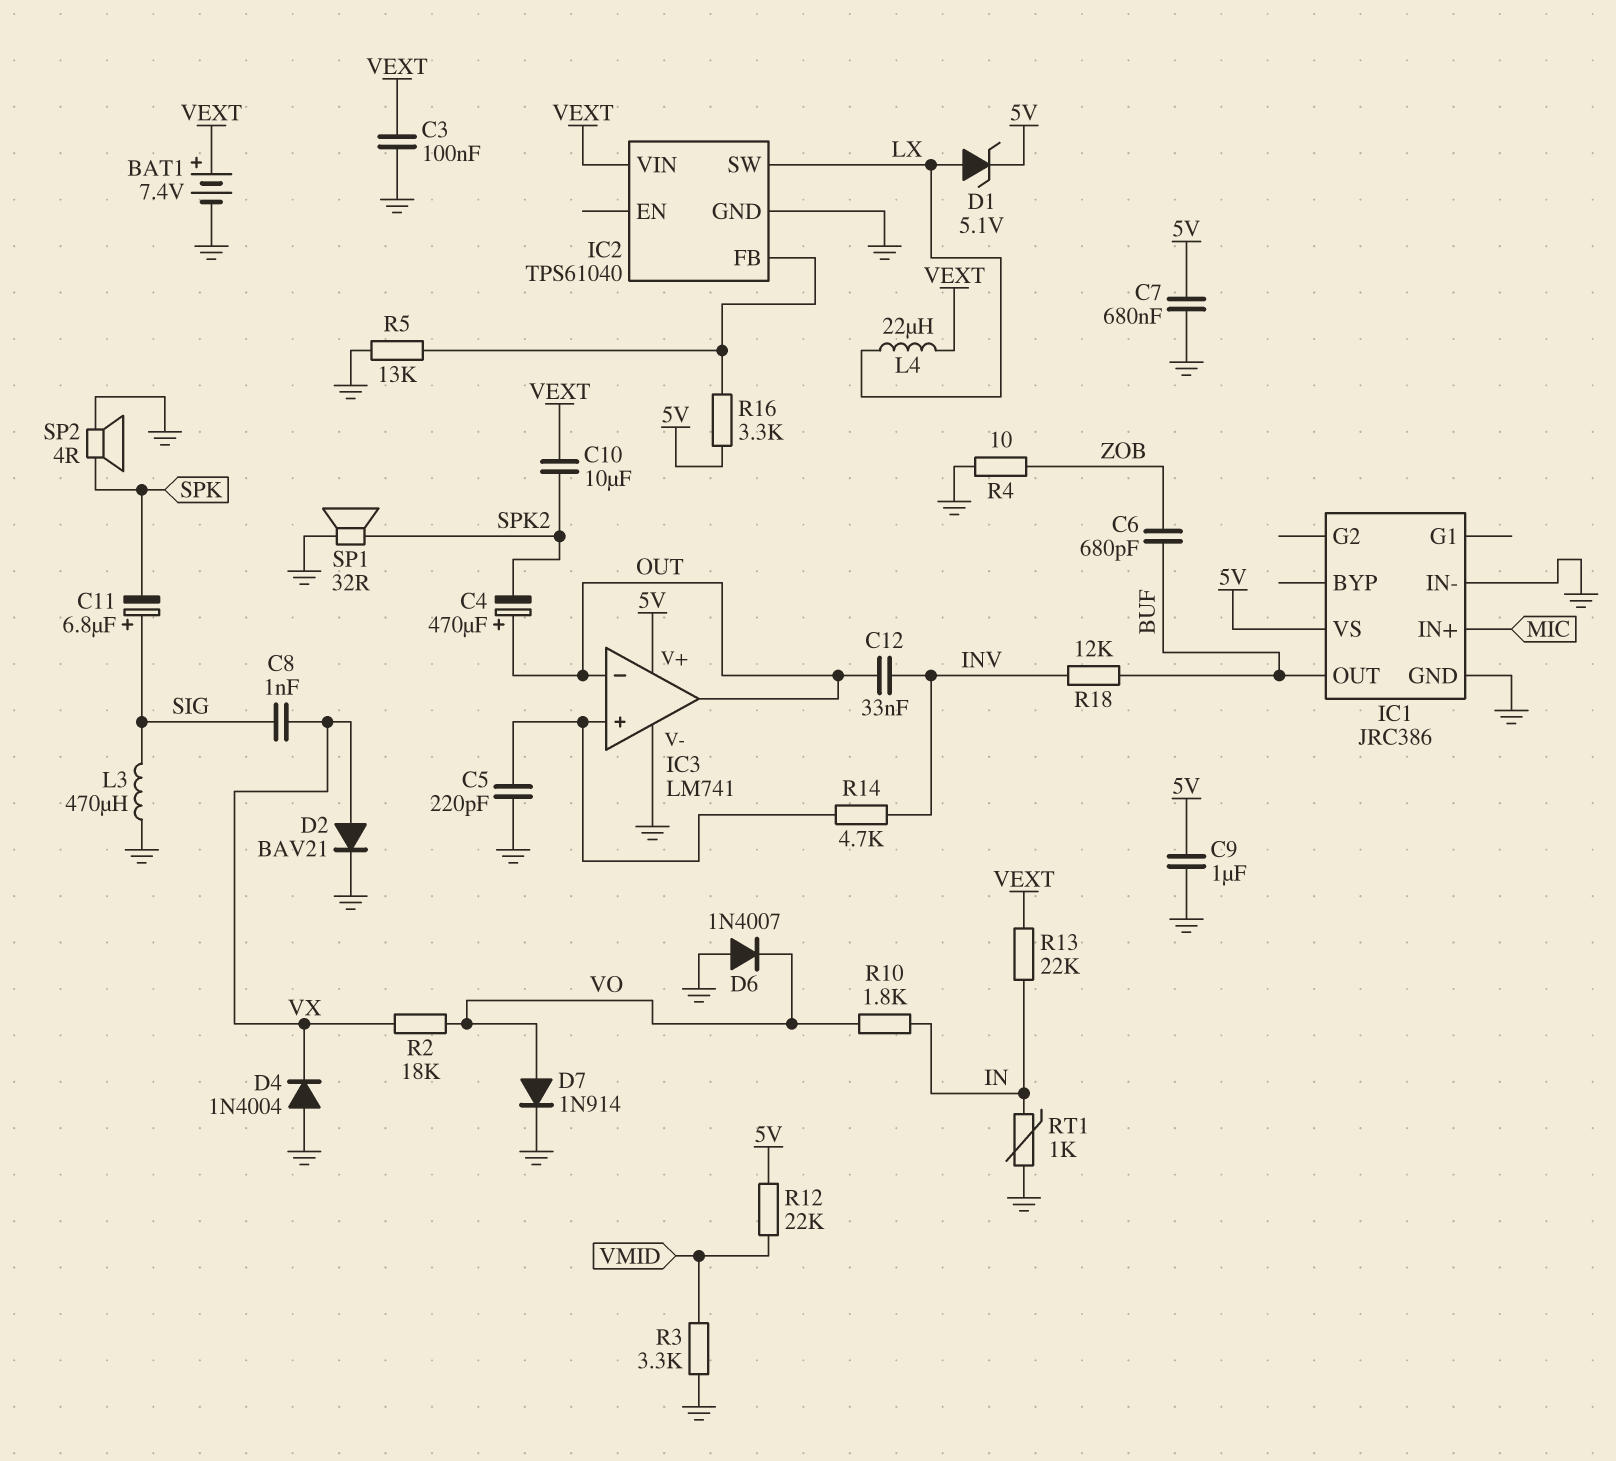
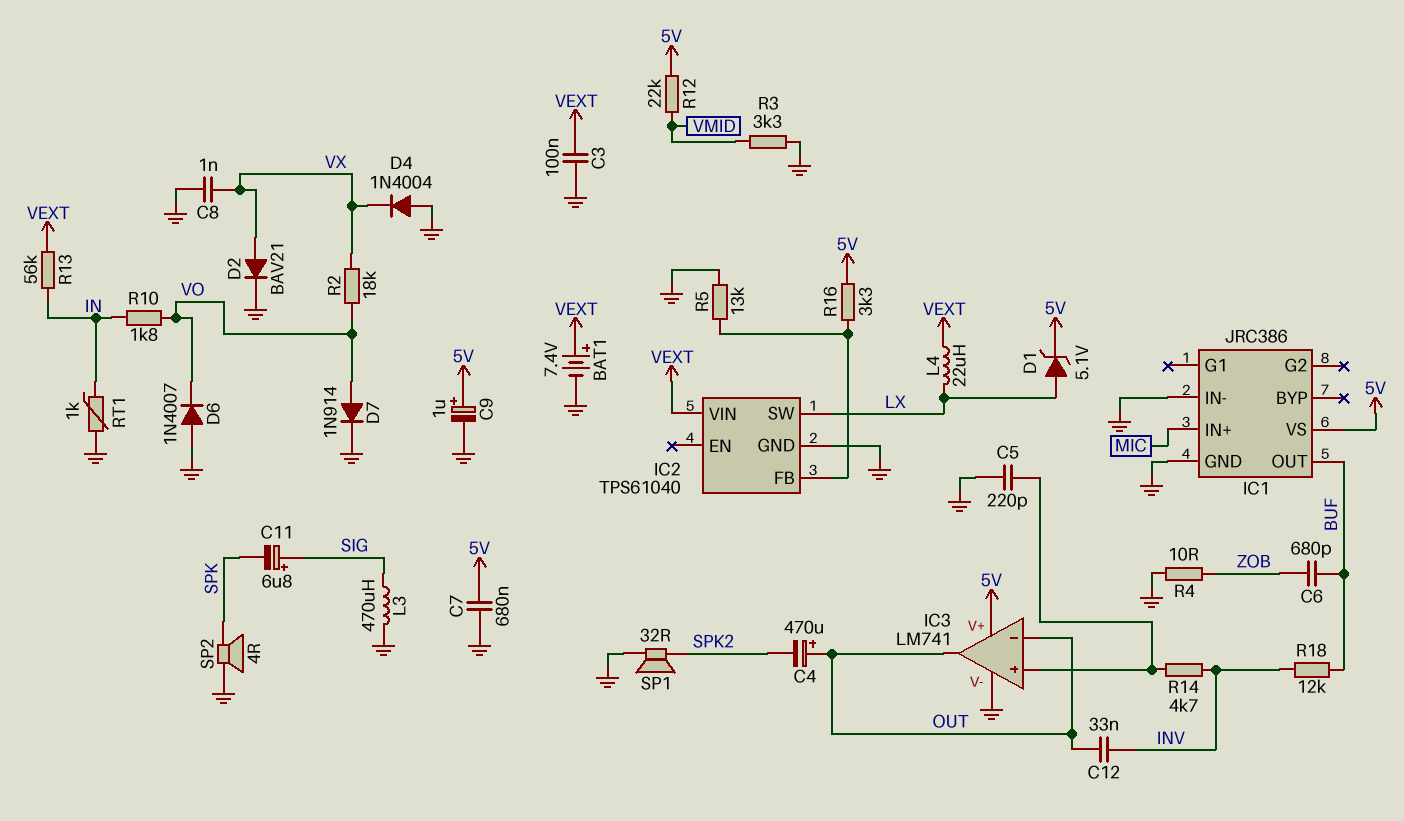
C8: 1nF (SIG, VX) -> 1nF (GND, VX)
C9: 1uF (5V, GND) -> 1uF (plus 5V, minus GND)
C10: 10uF (SPK2, VEXT) -> none
R13: 22k (IN, VEXT) -> 56k (IN, VEXT)

